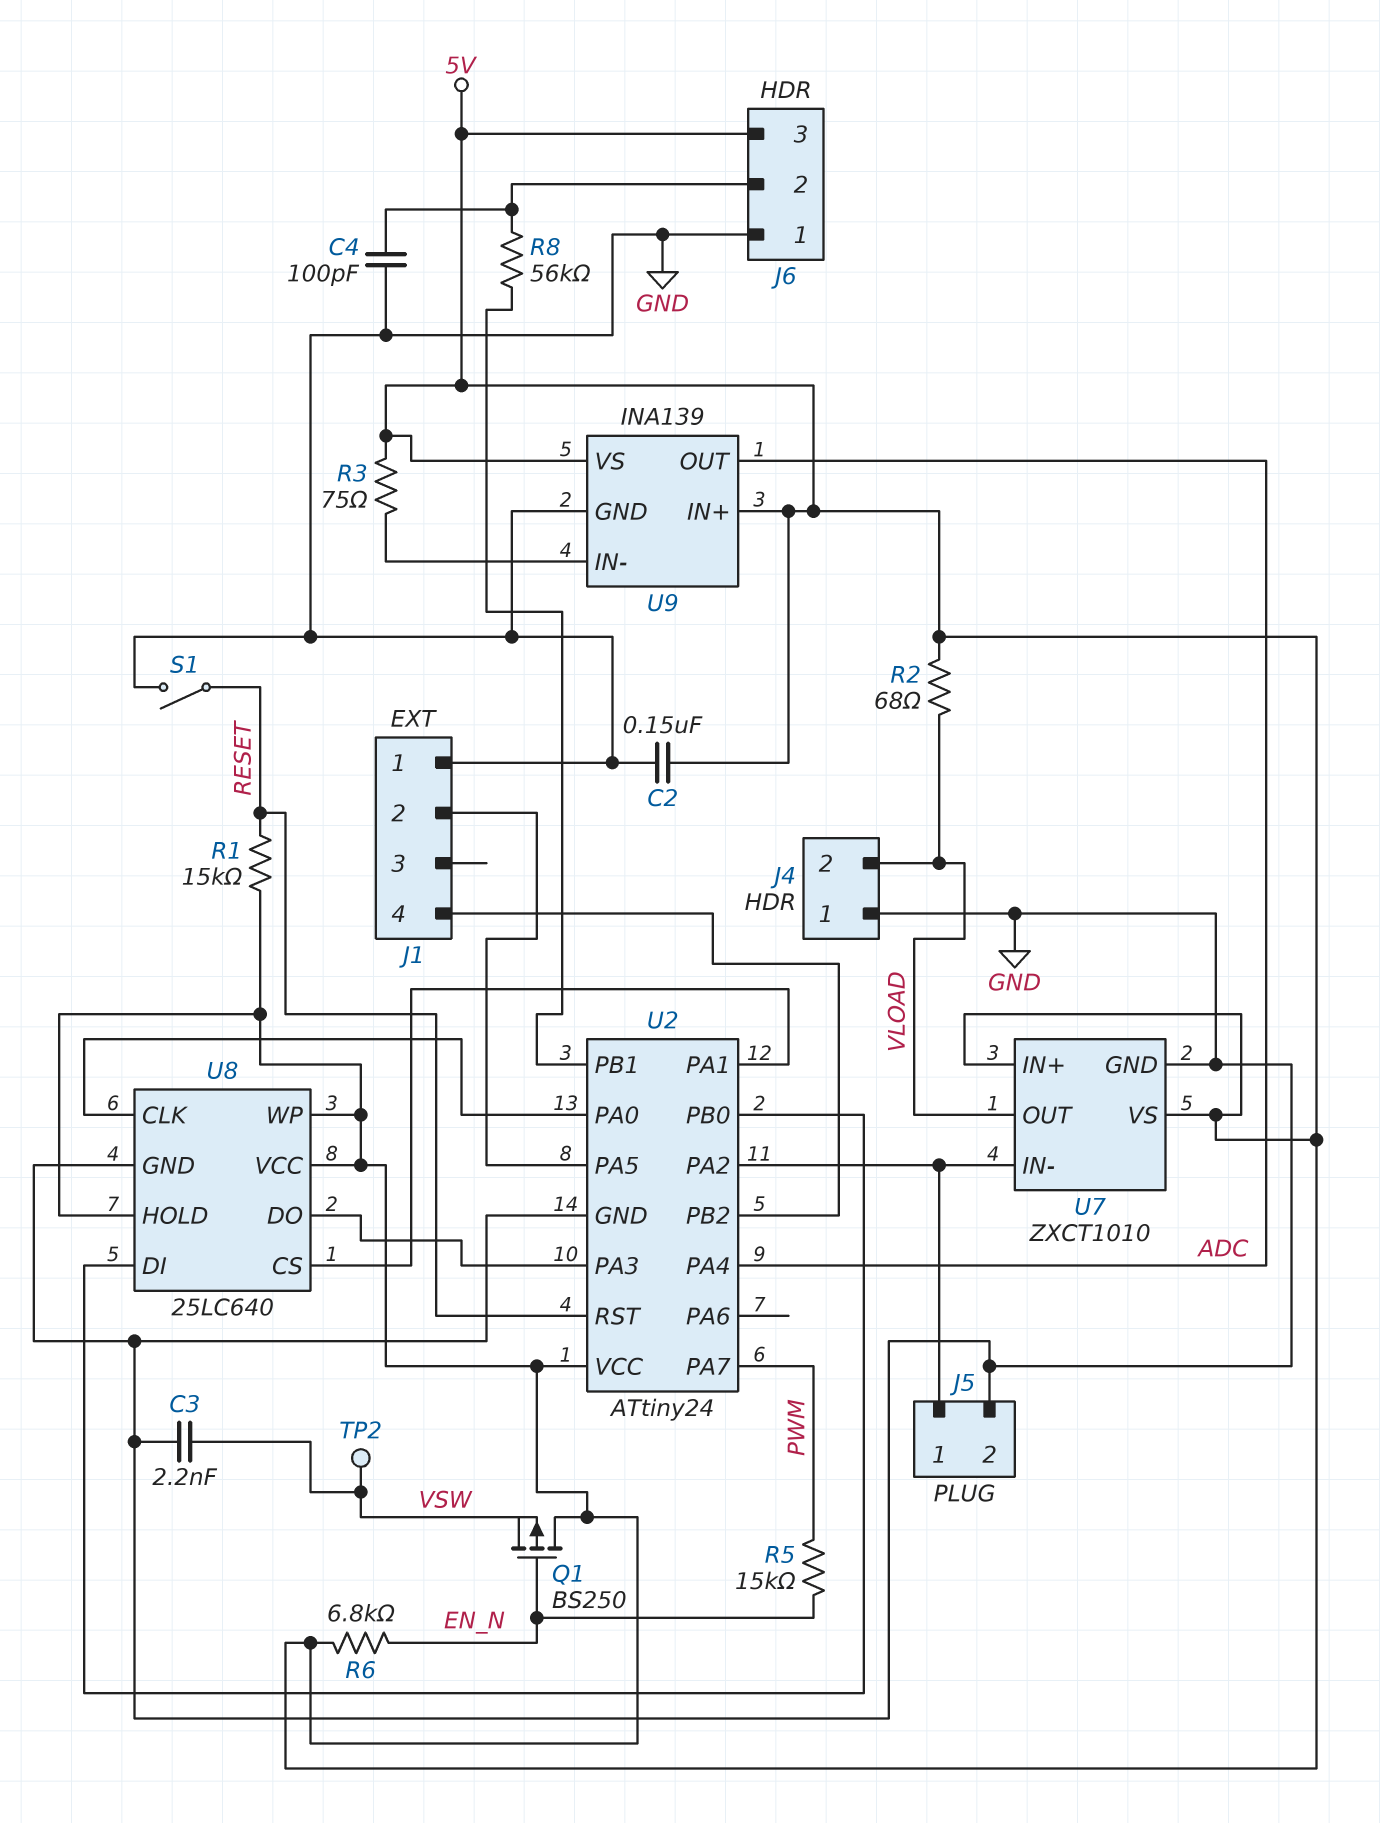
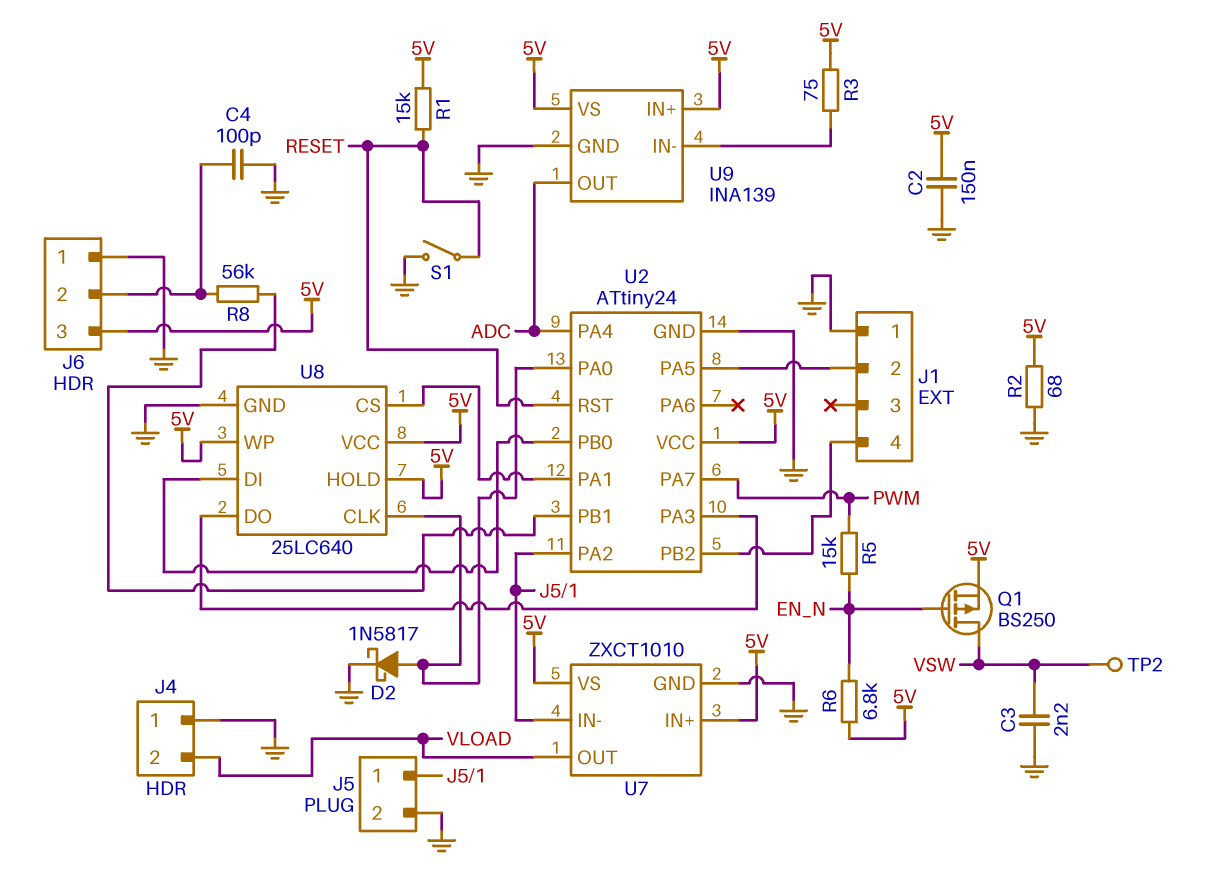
D2: none -> schottky 1N5817 (A U2/PA0, K GND)
Q1: PMOS BS250 (G EN_N, D 5V, S VSW) -> PMOS BS250 (G EN_N, D VSW, S 5V)
R2: 68 (5V, VLOAD) -> 68 (5V, GND)

